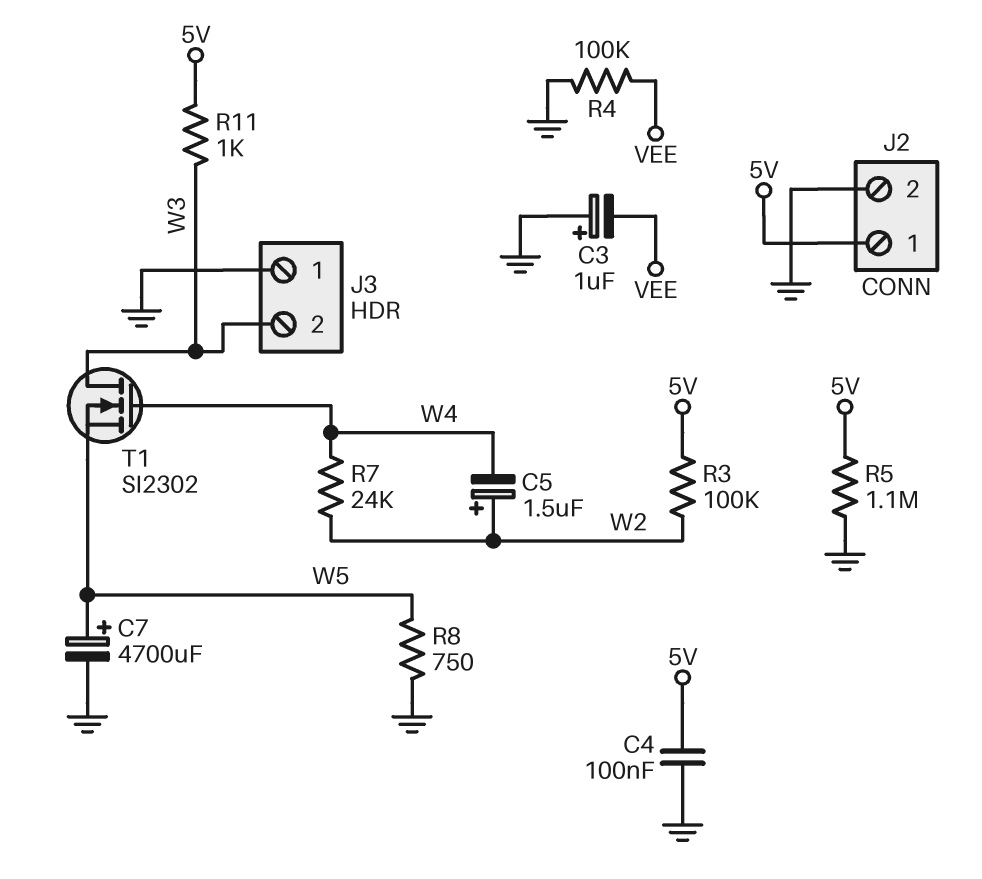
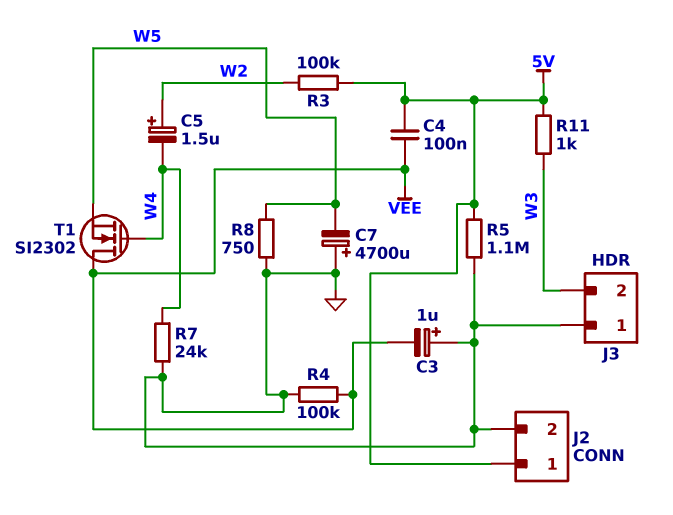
C4: 100nF (5V, GND) -> 100nF (5V, VEE)
C7: 4700uF (plus W5, minus GND) -> 4700uF (plus GND, minus W5)
R7: 24k (W2, W4) -> 24k (GND, W4)
T1: NMOS SI2302 (G W4, D W3, S W5) -> NMOS SI2302 (G W4, D VEE, S W5)

